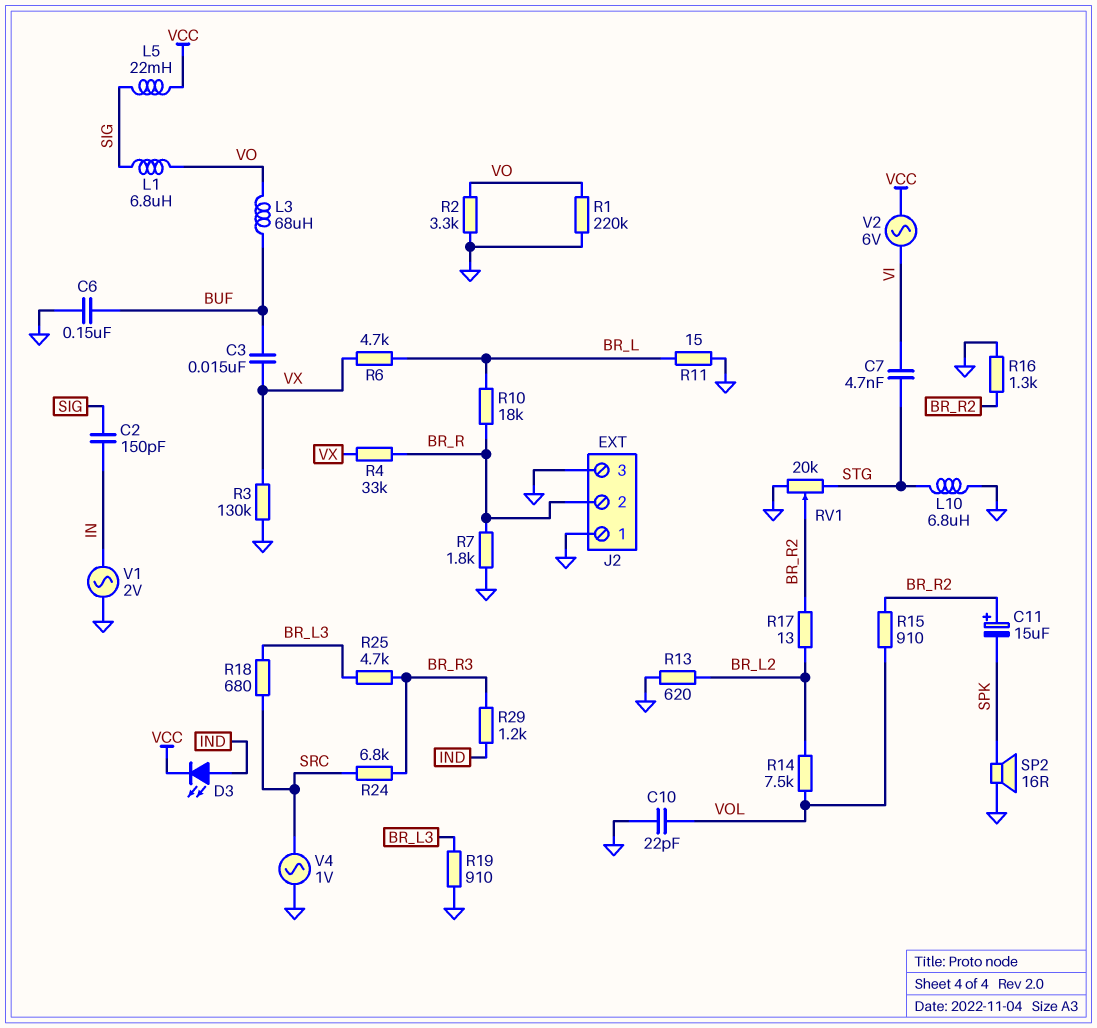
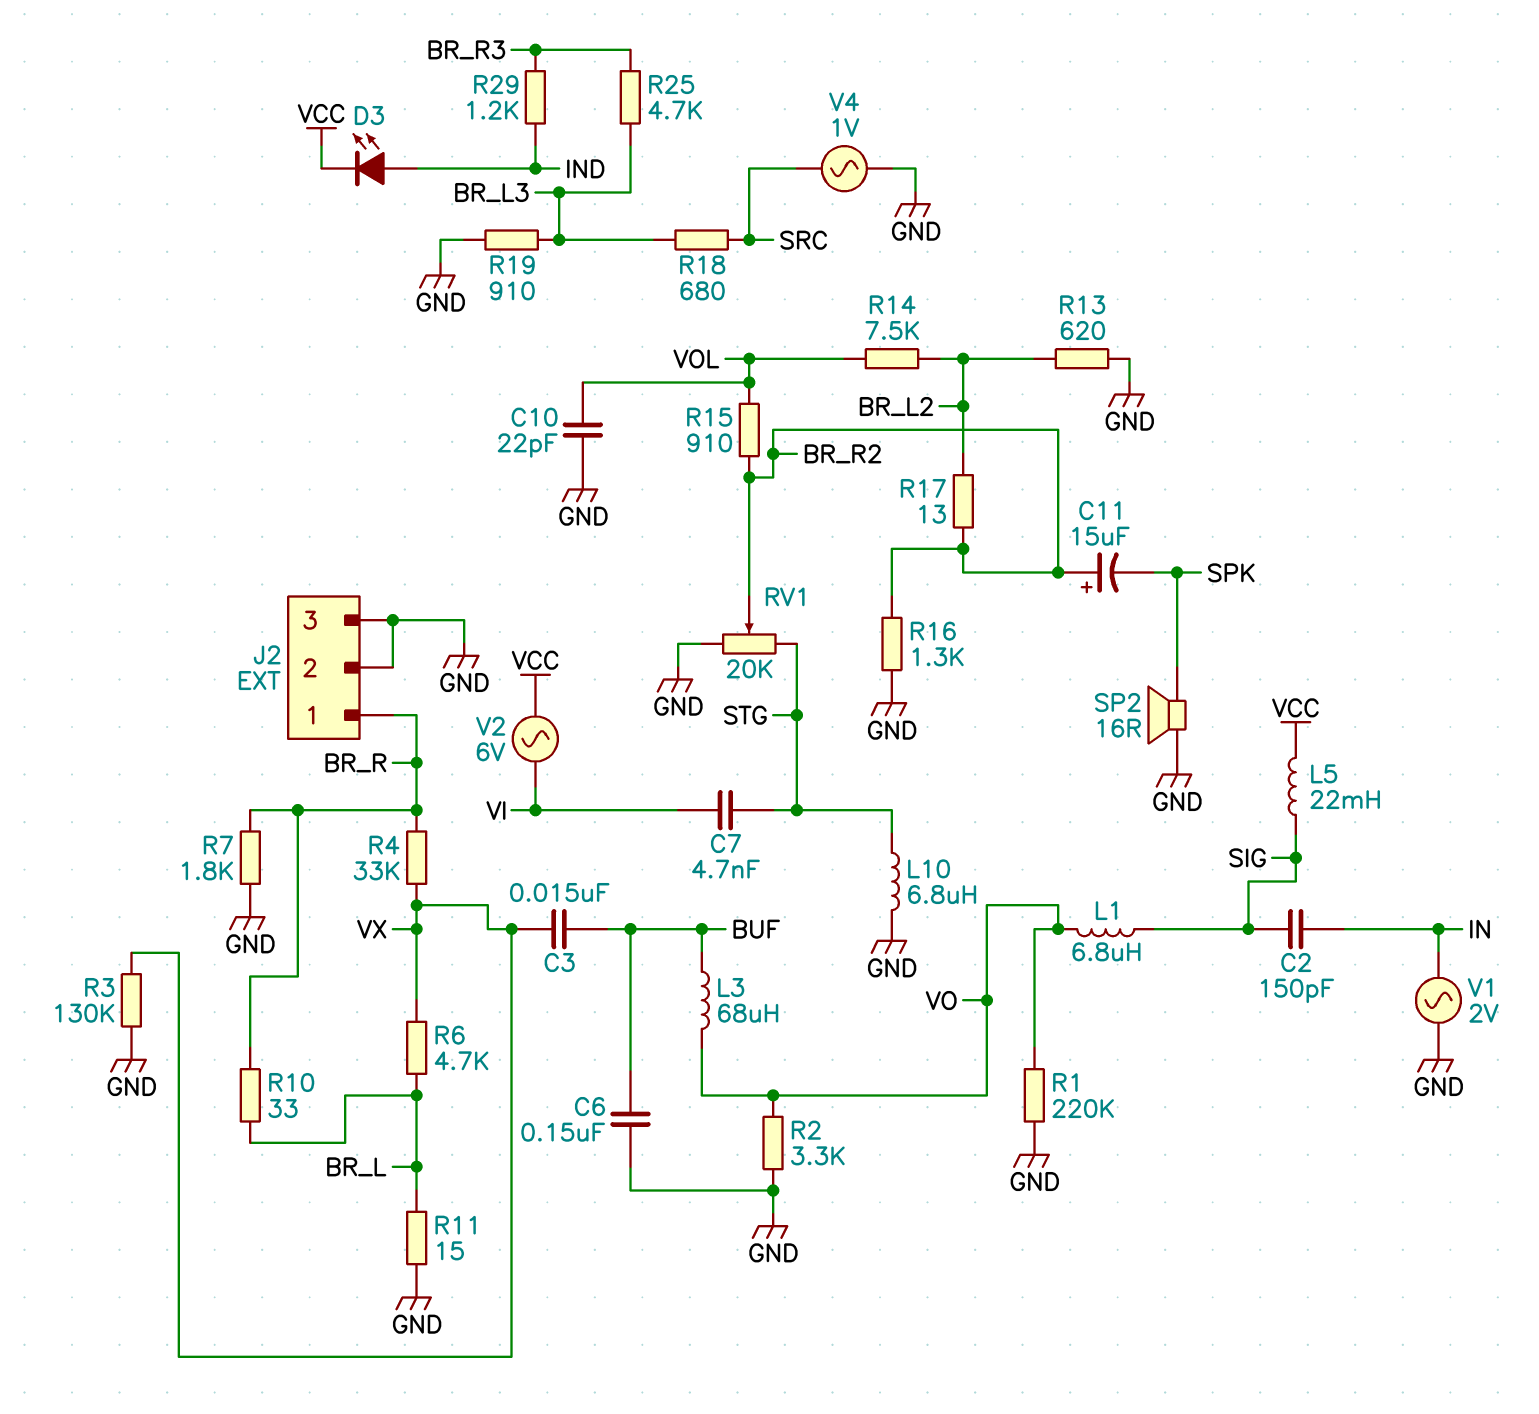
J2 pin 1: GND -> BR_R
J2 pin 2: BR_R -> GND
R10: 18k (BR_L, BR_R) -> 33 (BR_L, BR_R)
R24: 6.8k (BR_R3, SRC) -> none

